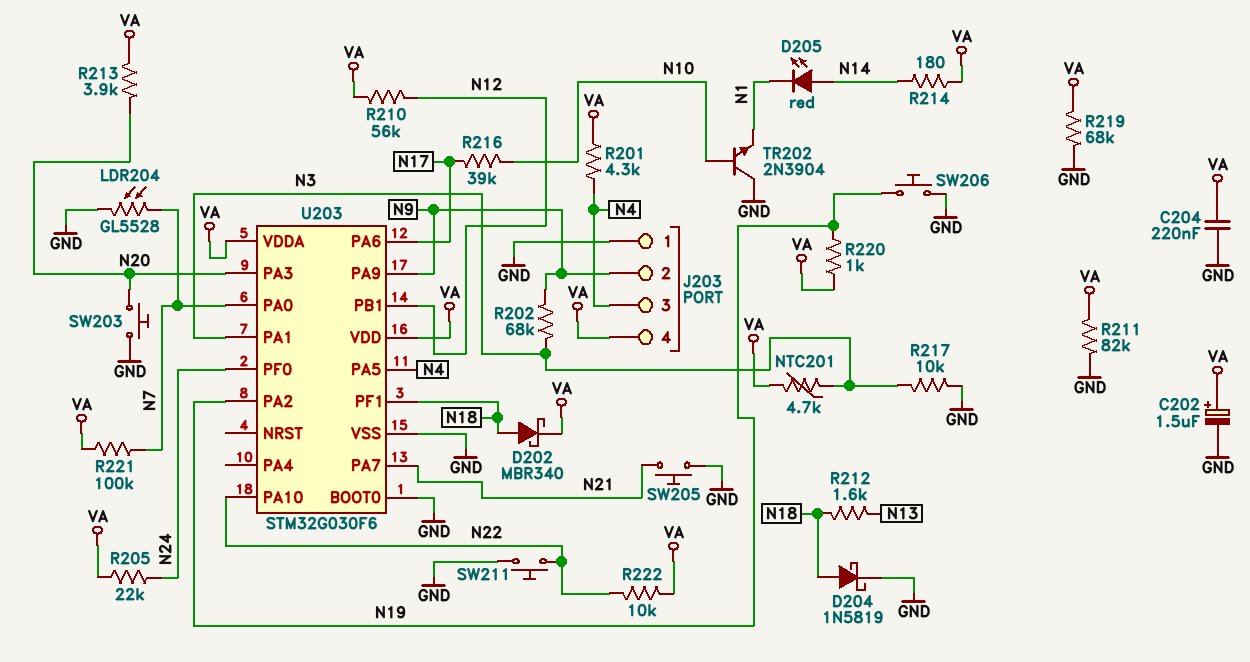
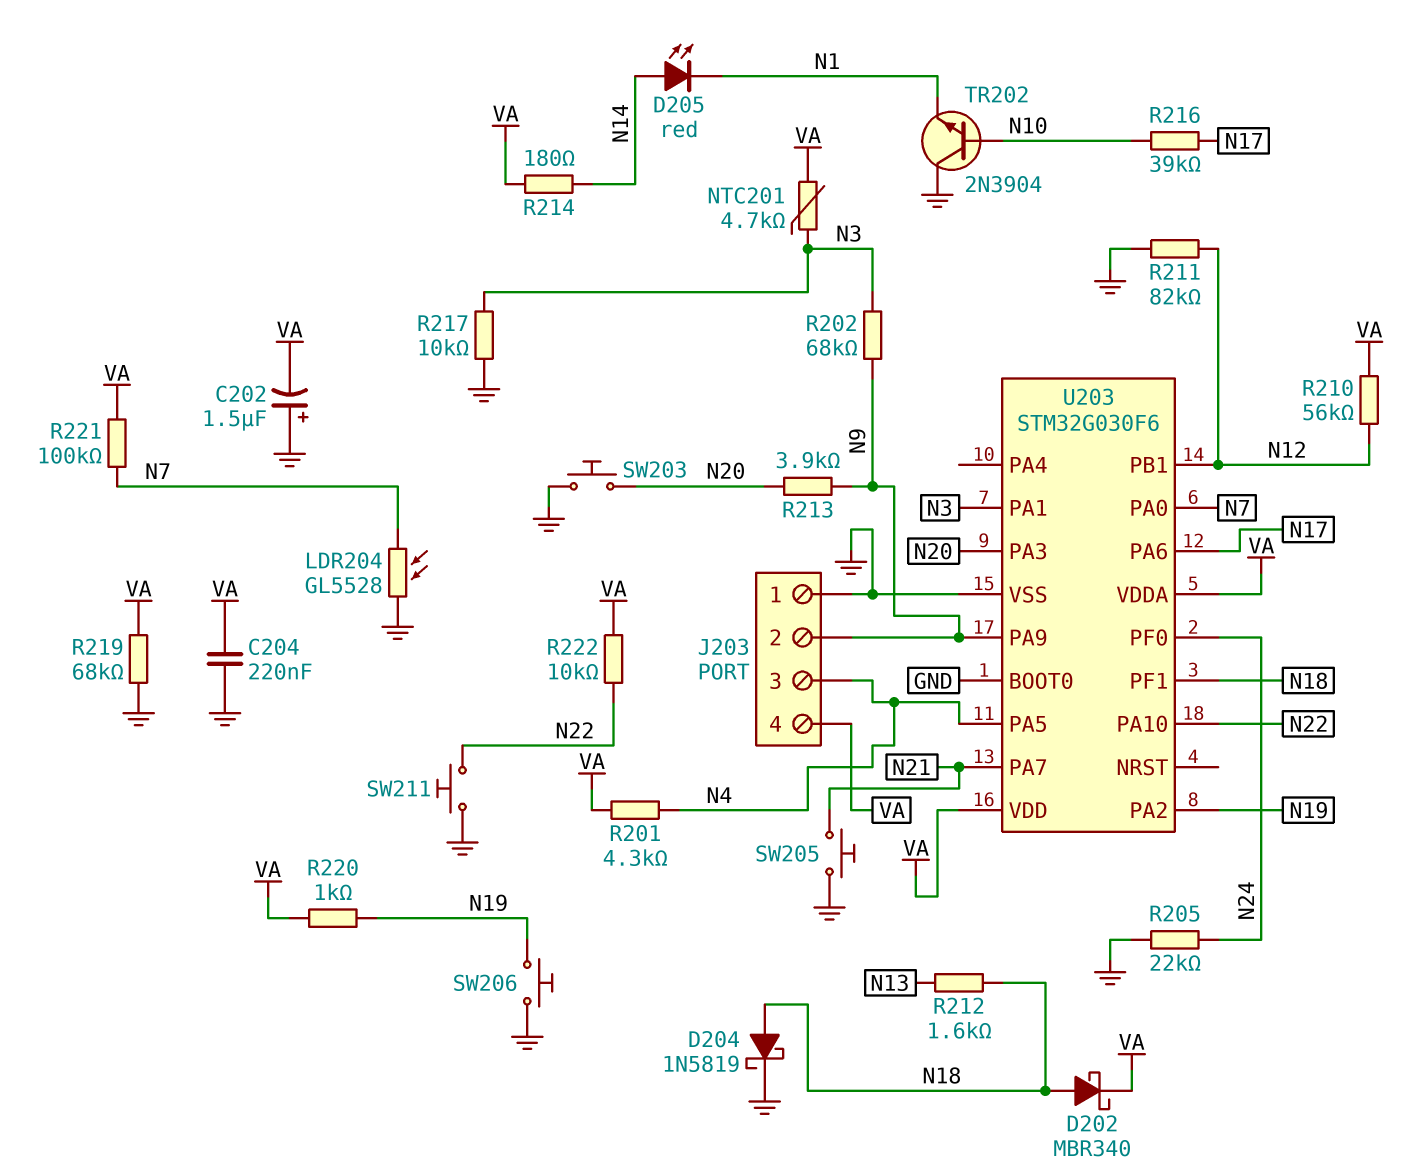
C202: 1.5uF (plus VA, minus GND) -> 1.5uF (plus GND, minus VA)
R205: 22k (N24, VA) -> 22k (GND, N24)
R211: 82k (GND, VA) -> 82k (GND, N12)
R213: 3.9k (N20, VA) -> 3.9k (N9, N20)

